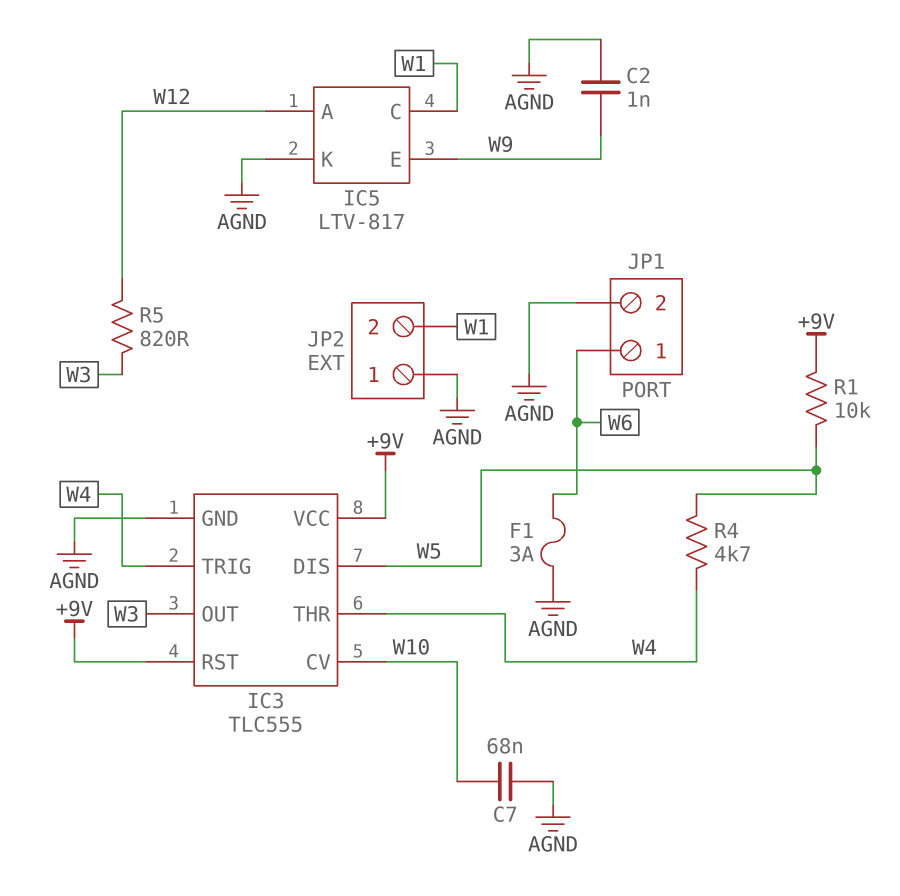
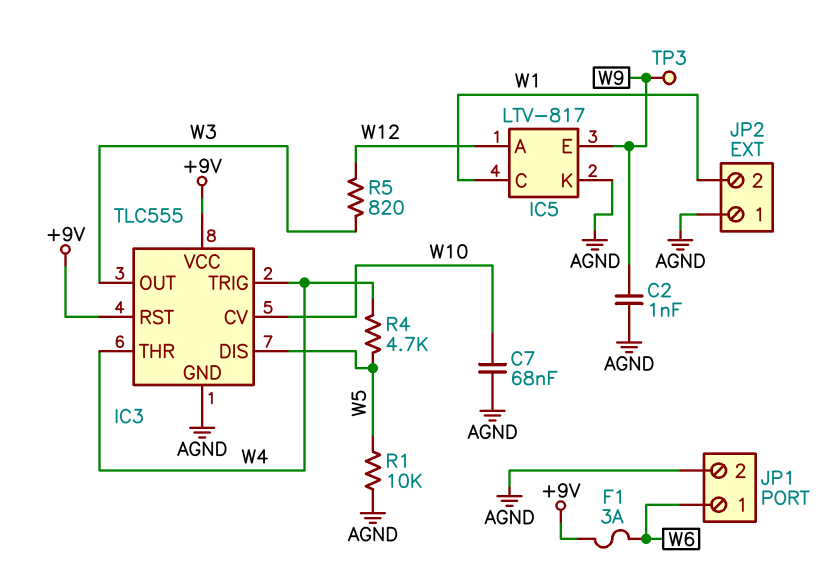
F1: 3A (AGND, W6) -> 3A (+9V, W6)
R1: 10k (+9V, W5) -> 10k (AGND, W5)
TP3: none -> test point (W9)

